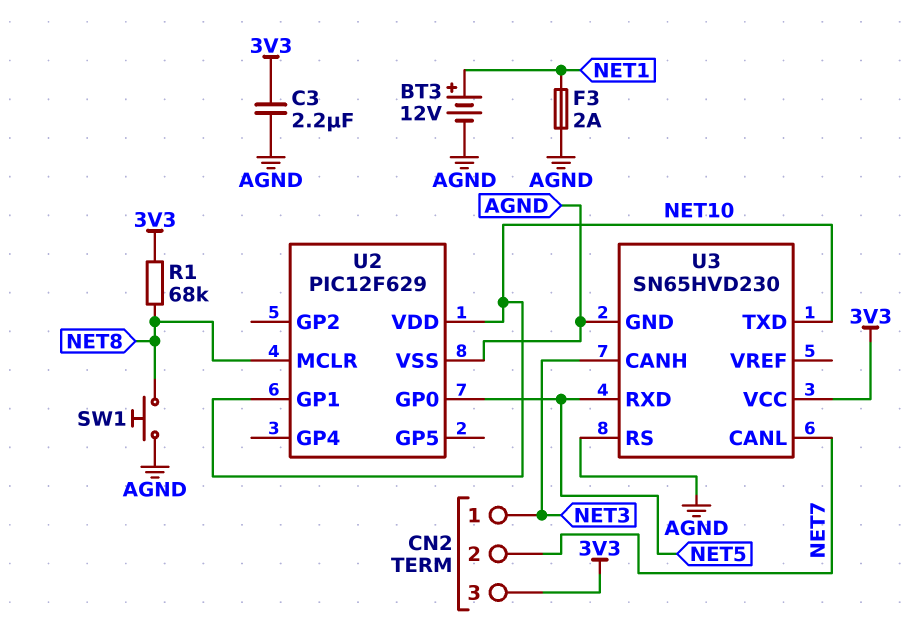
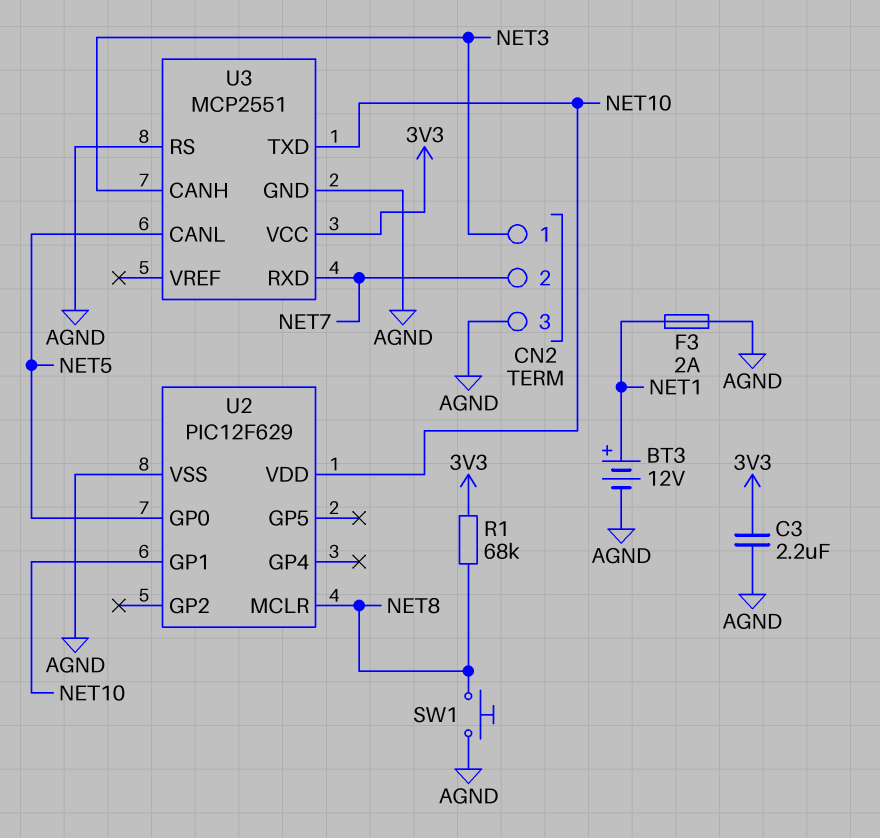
CN2 pin 3: 3V3 -> AGND
U3: SN65HVD230 -> MCP2551
U3 pin CANL: NET7 -> NET5
U3 pin RXD: NET5 -> NET7

